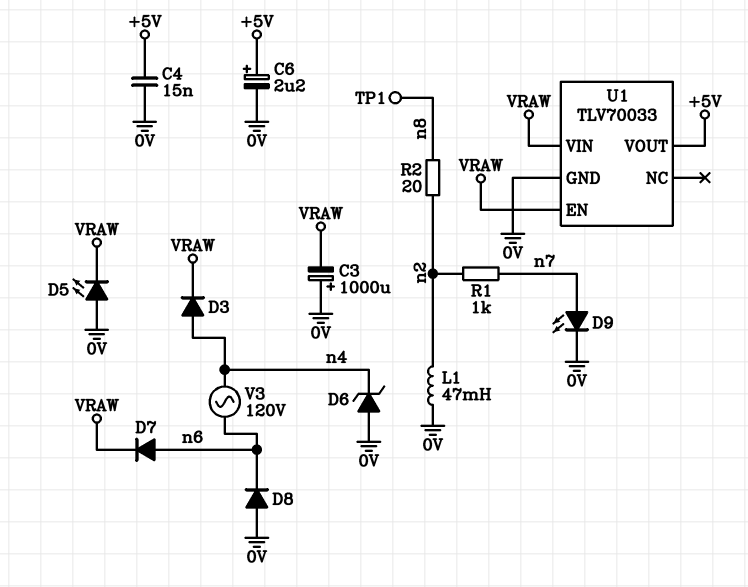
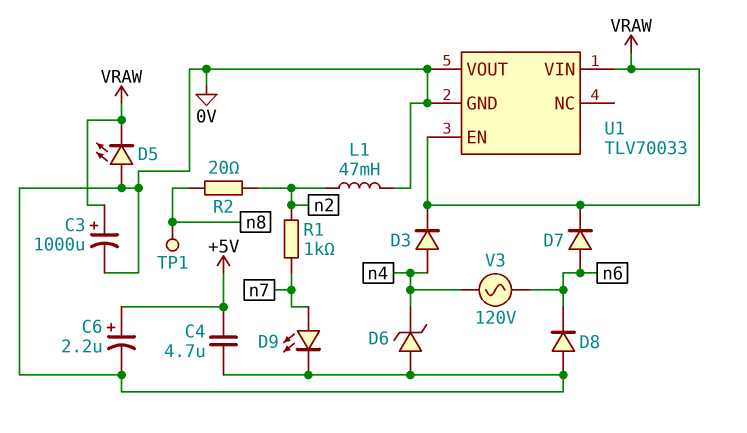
C3: 1000uF (plus 0V, minus VRAW) -> 1000uF (plus VRAW, minus 0V)
C4: 15nF (+5V, 0V) -> 4.7uF (+5V, 0V)
U1 pin VOUT: +5V -> 0V

